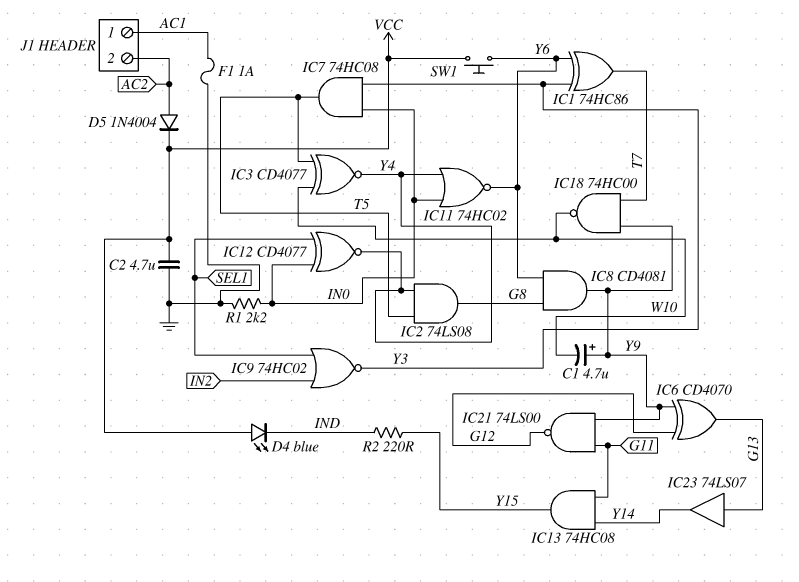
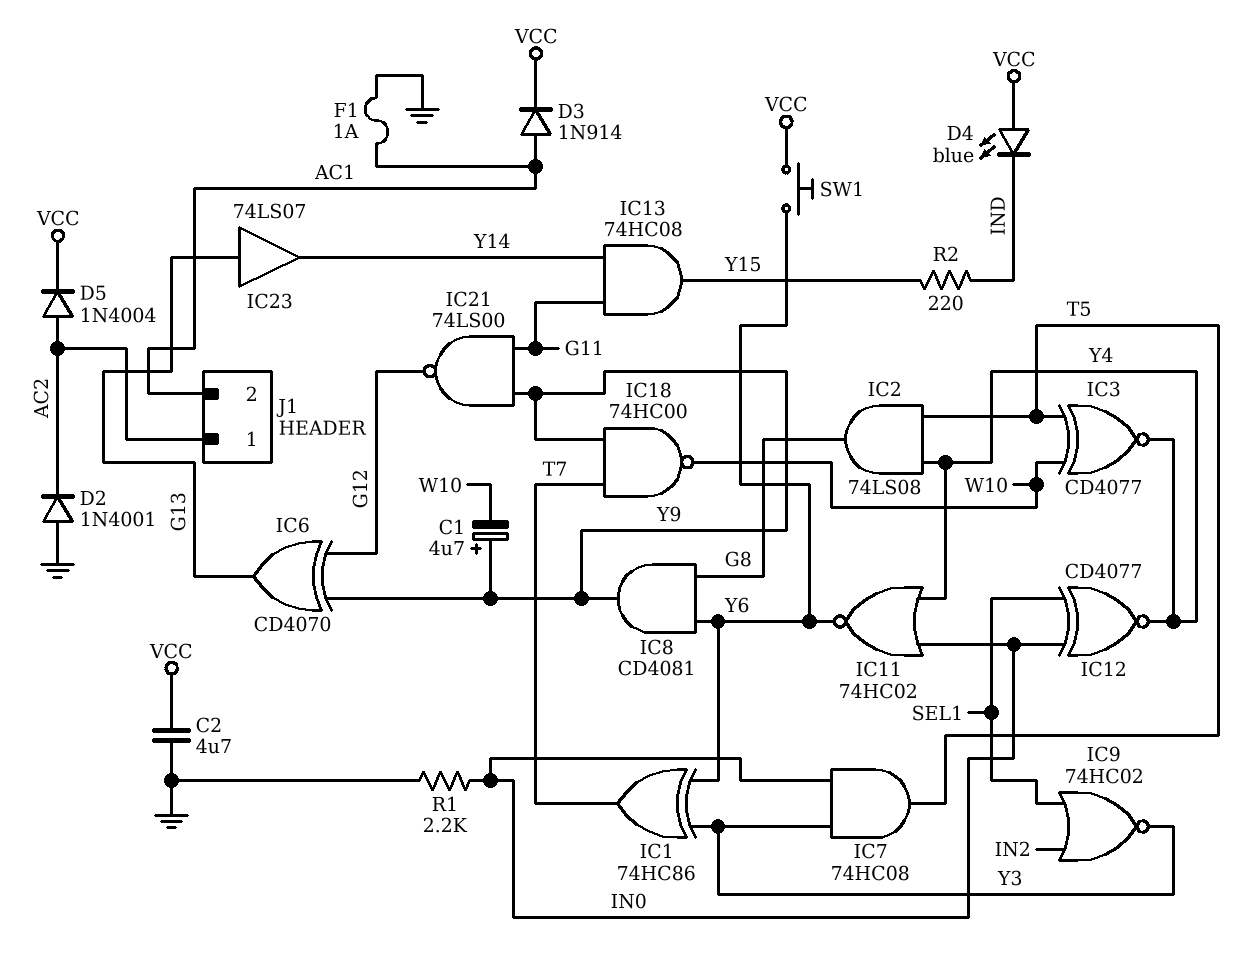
D2: none -> diode 1N4001 (A GND, K AC2)
D3: none -> diode 1N914 (A AC1, K VCC)
J1 pin 1: AC1 -> AC2
J1 pin 2: AC2 -> AC1

